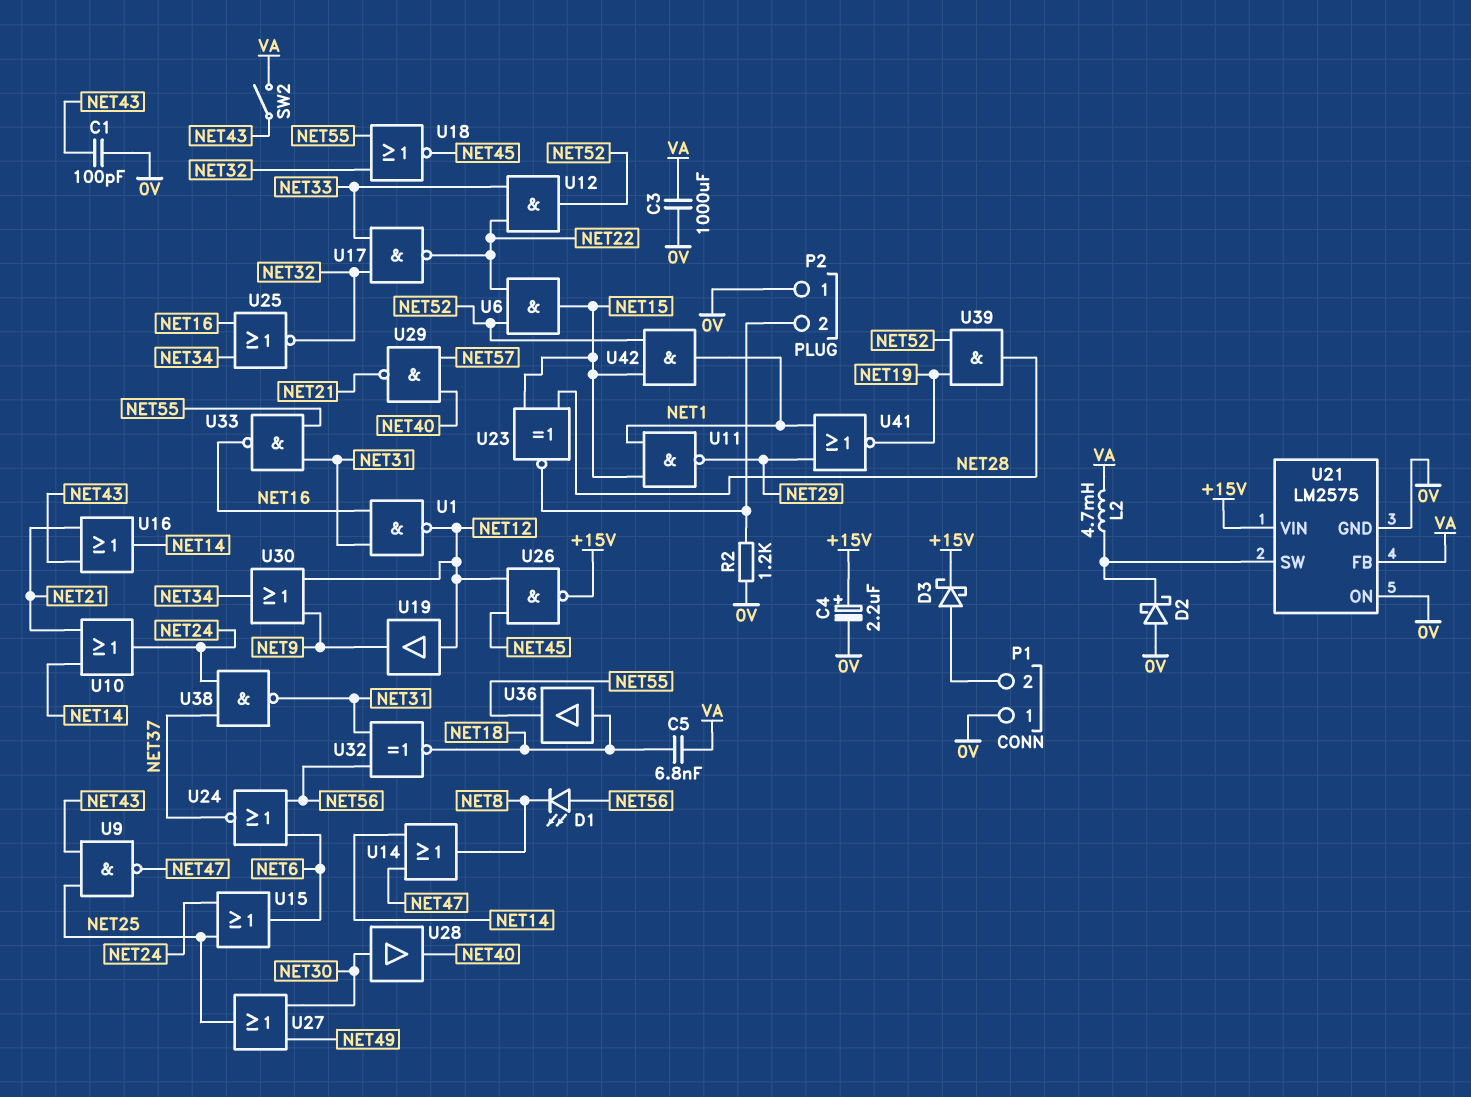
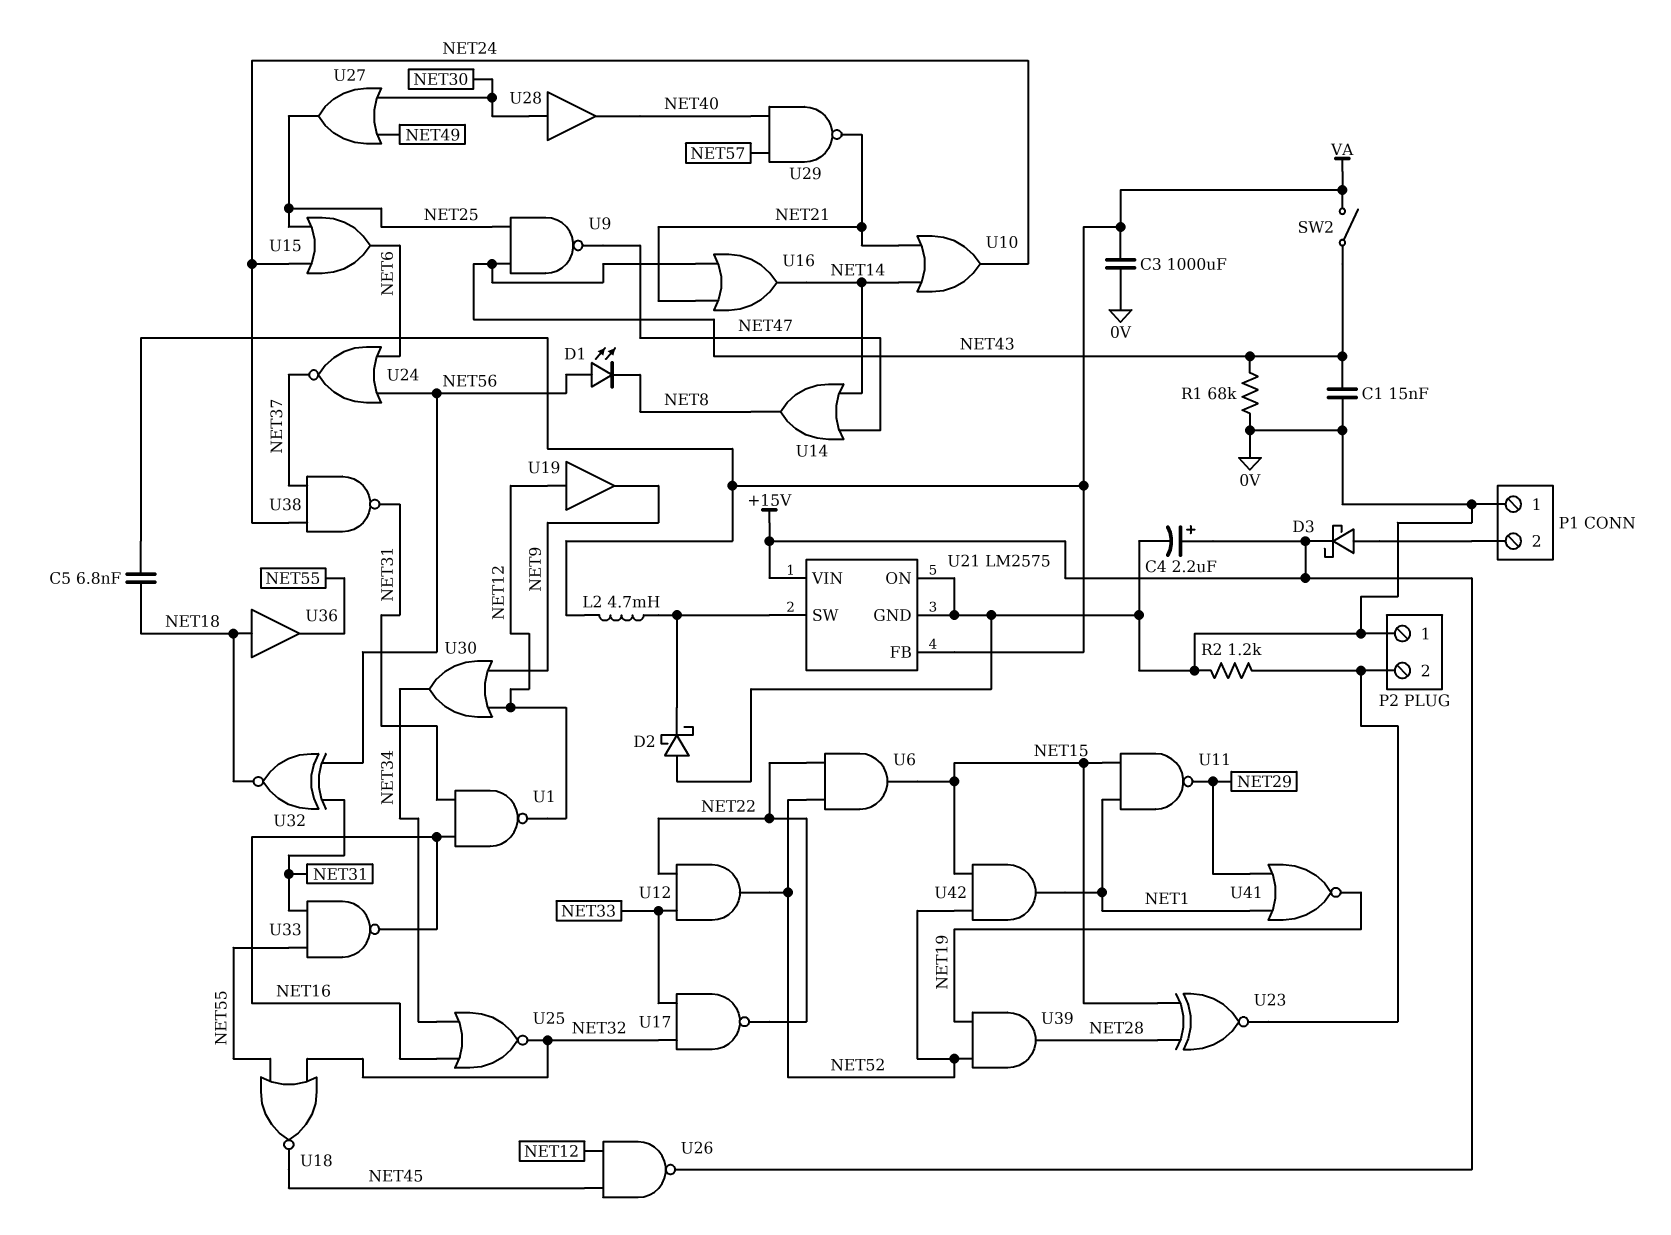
C1: 100pF (0V, NET43) -> 15nF (0V, NET43)
R1: none -> 68k (0V, NET43)

